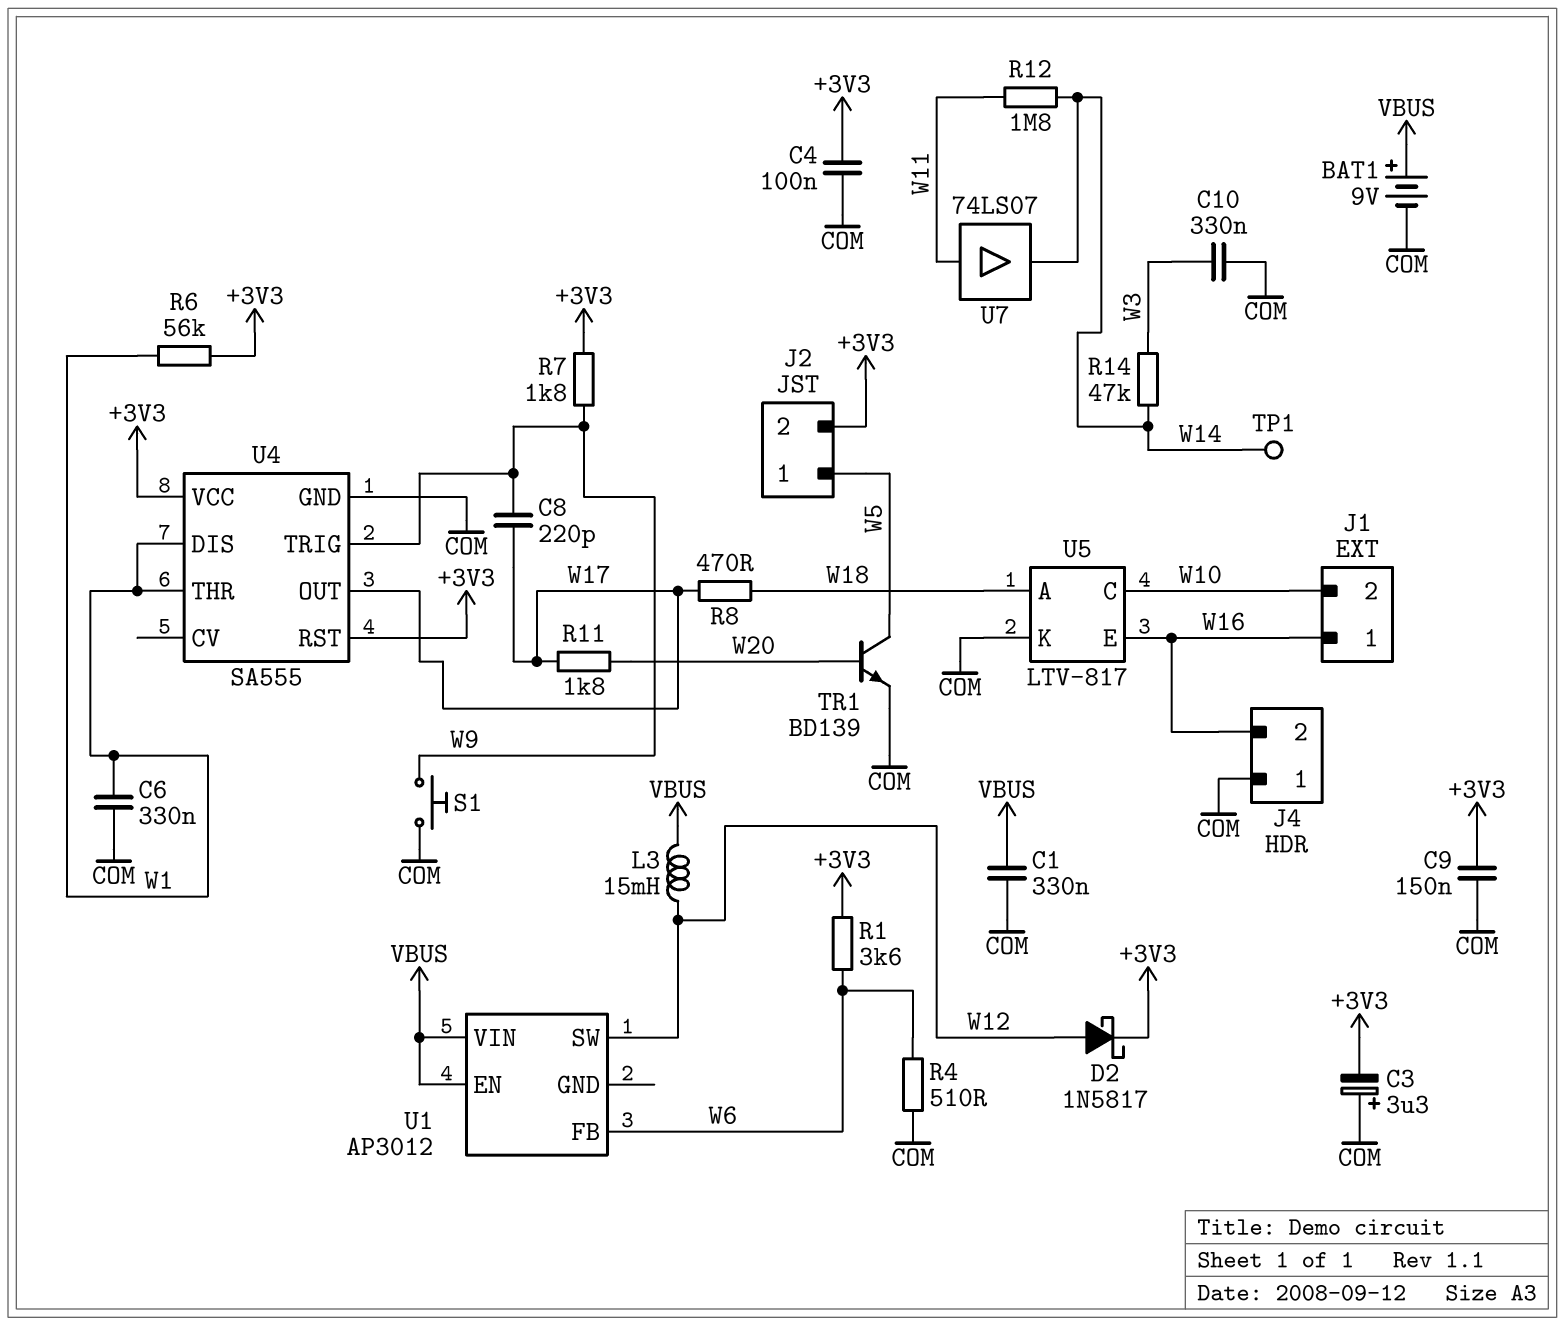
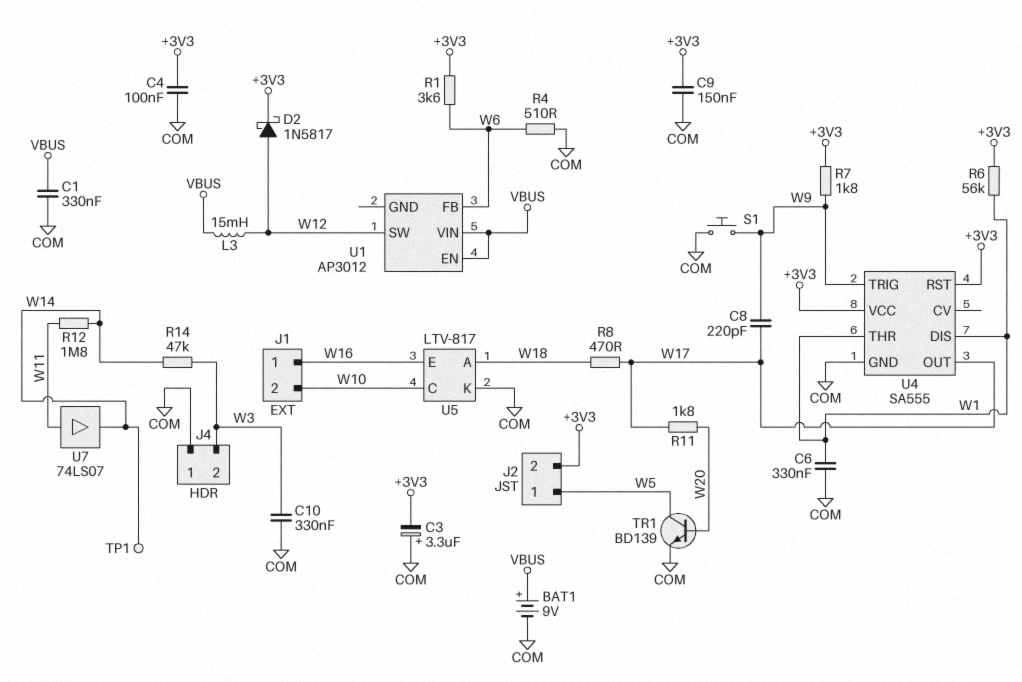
J4 pin 2: W16 -> W3

